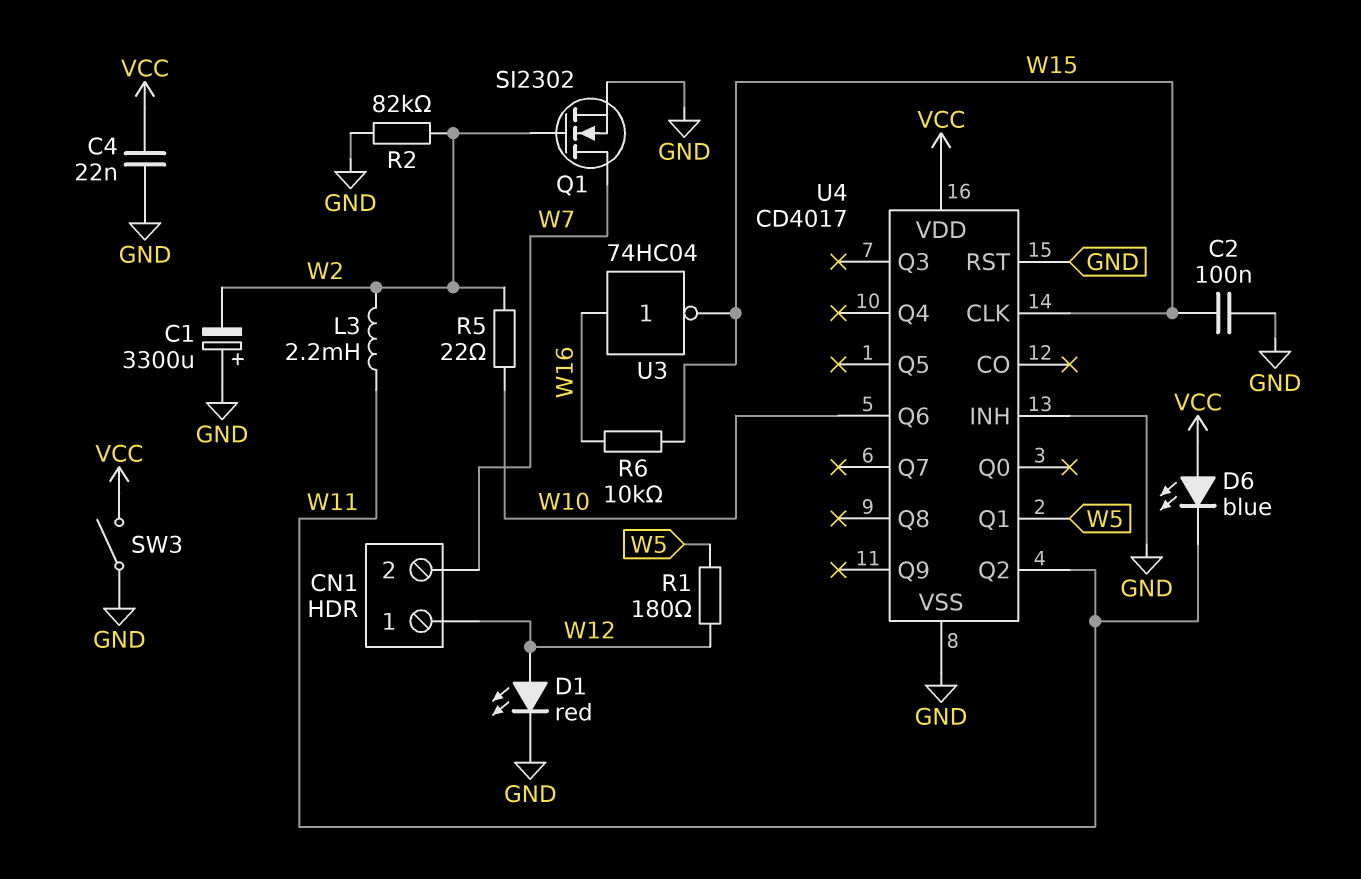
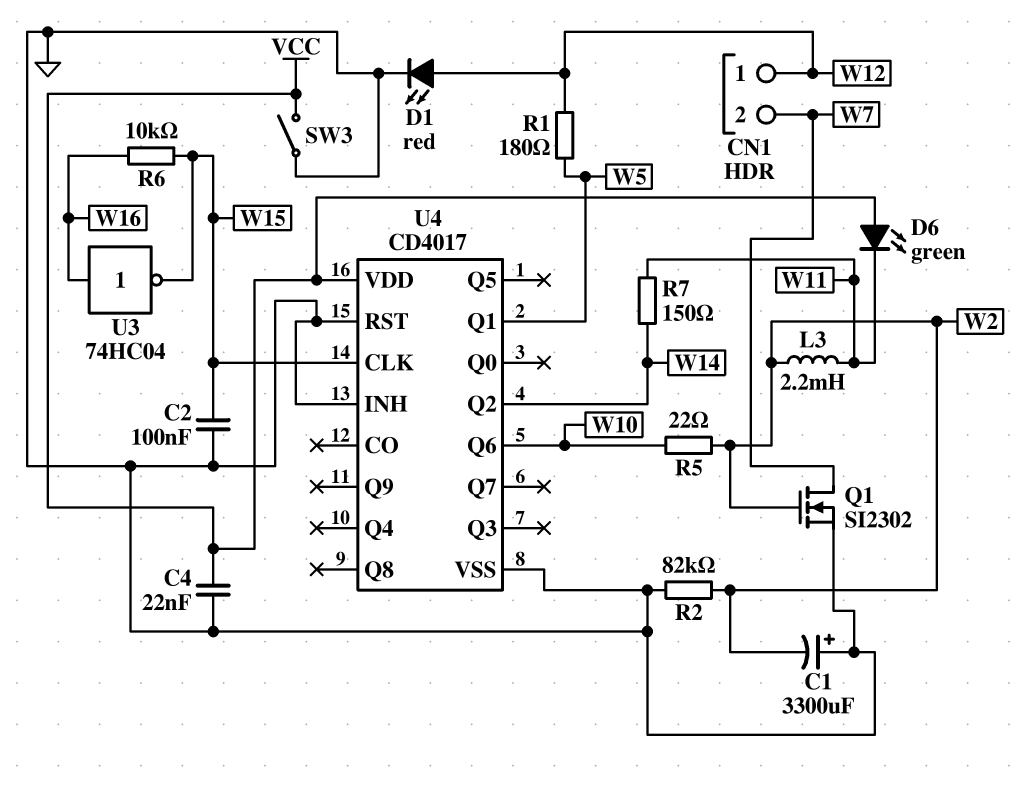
D6: LED blue (A VCC, K W11) -> LED green (A VCC, K W11)
R7: none -> 150 (W11, W14)
U4 pin Q2: W11 -> W14

